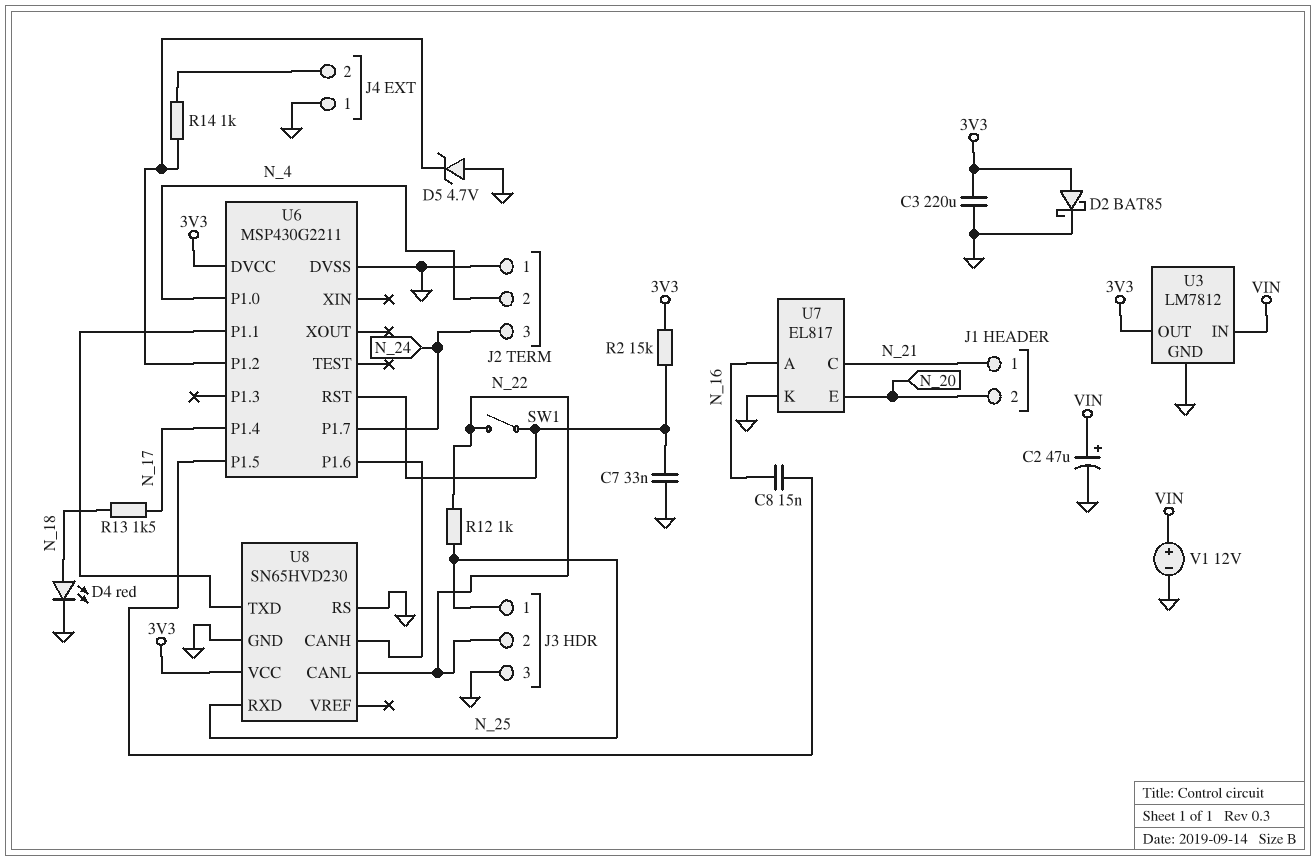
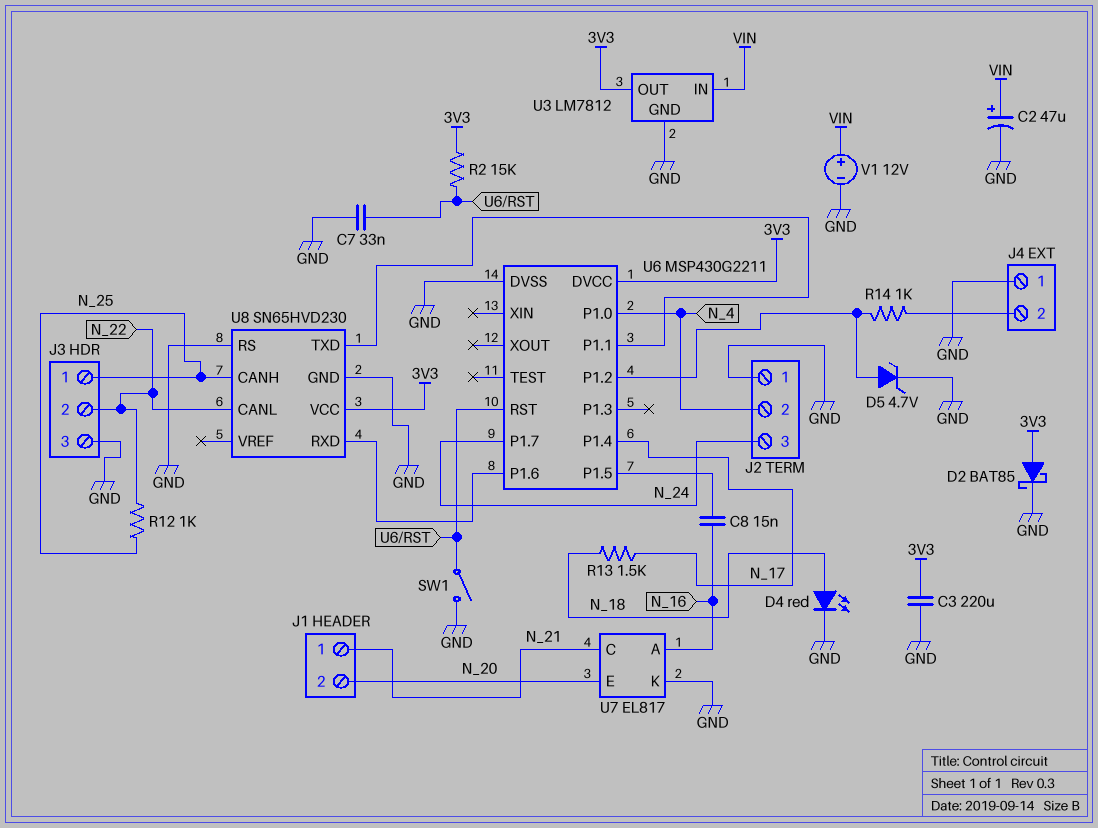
D5: zener 4.7V (A GND, K U6/P1.2) -> zener 4.7V (A U6/P1.2, K GND)
SW1: switch (N_22, U6/RST) -> switch (GND, U6/RST)
U8 pin CANH: U6/P1.6 -> N_25
U8 pin RXD: N_25 -> U6/P1.6

